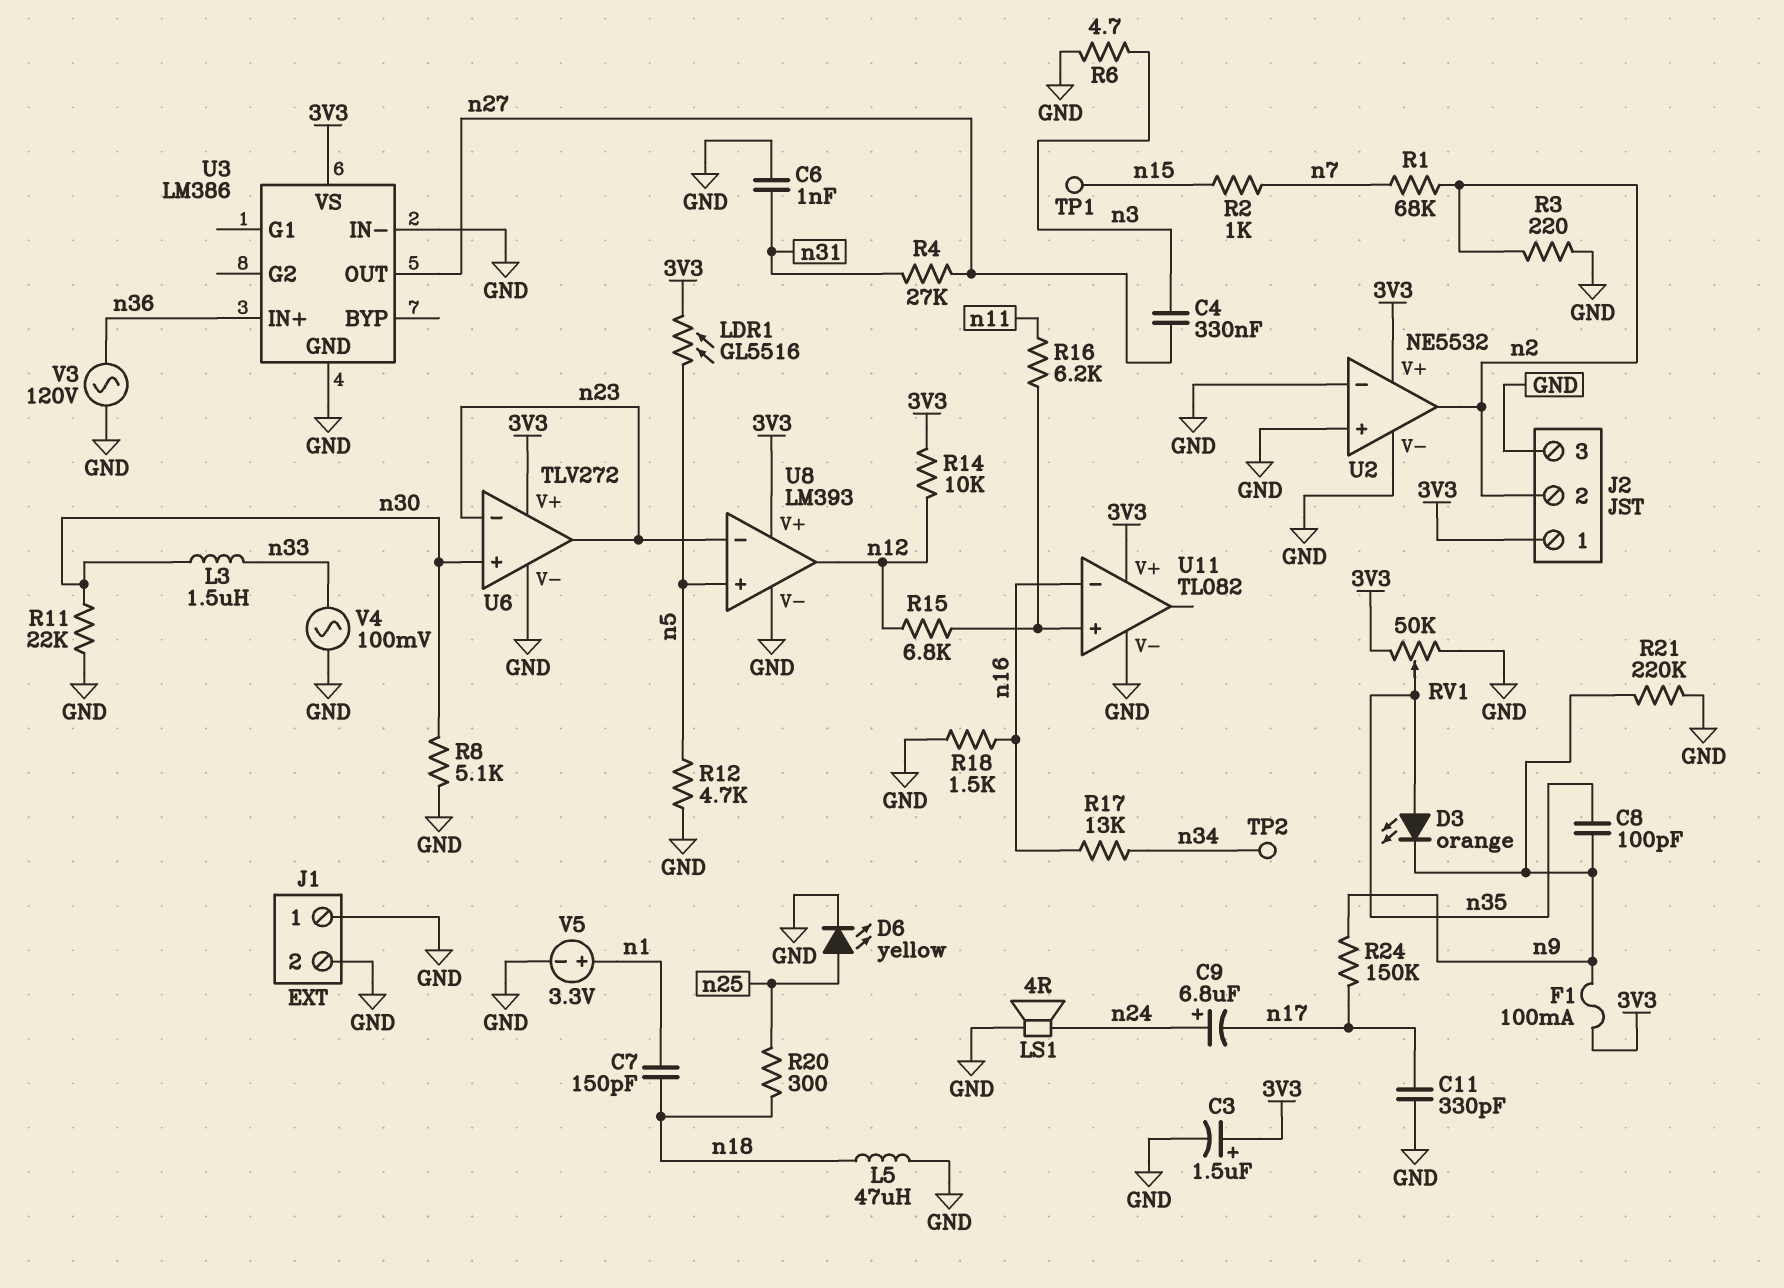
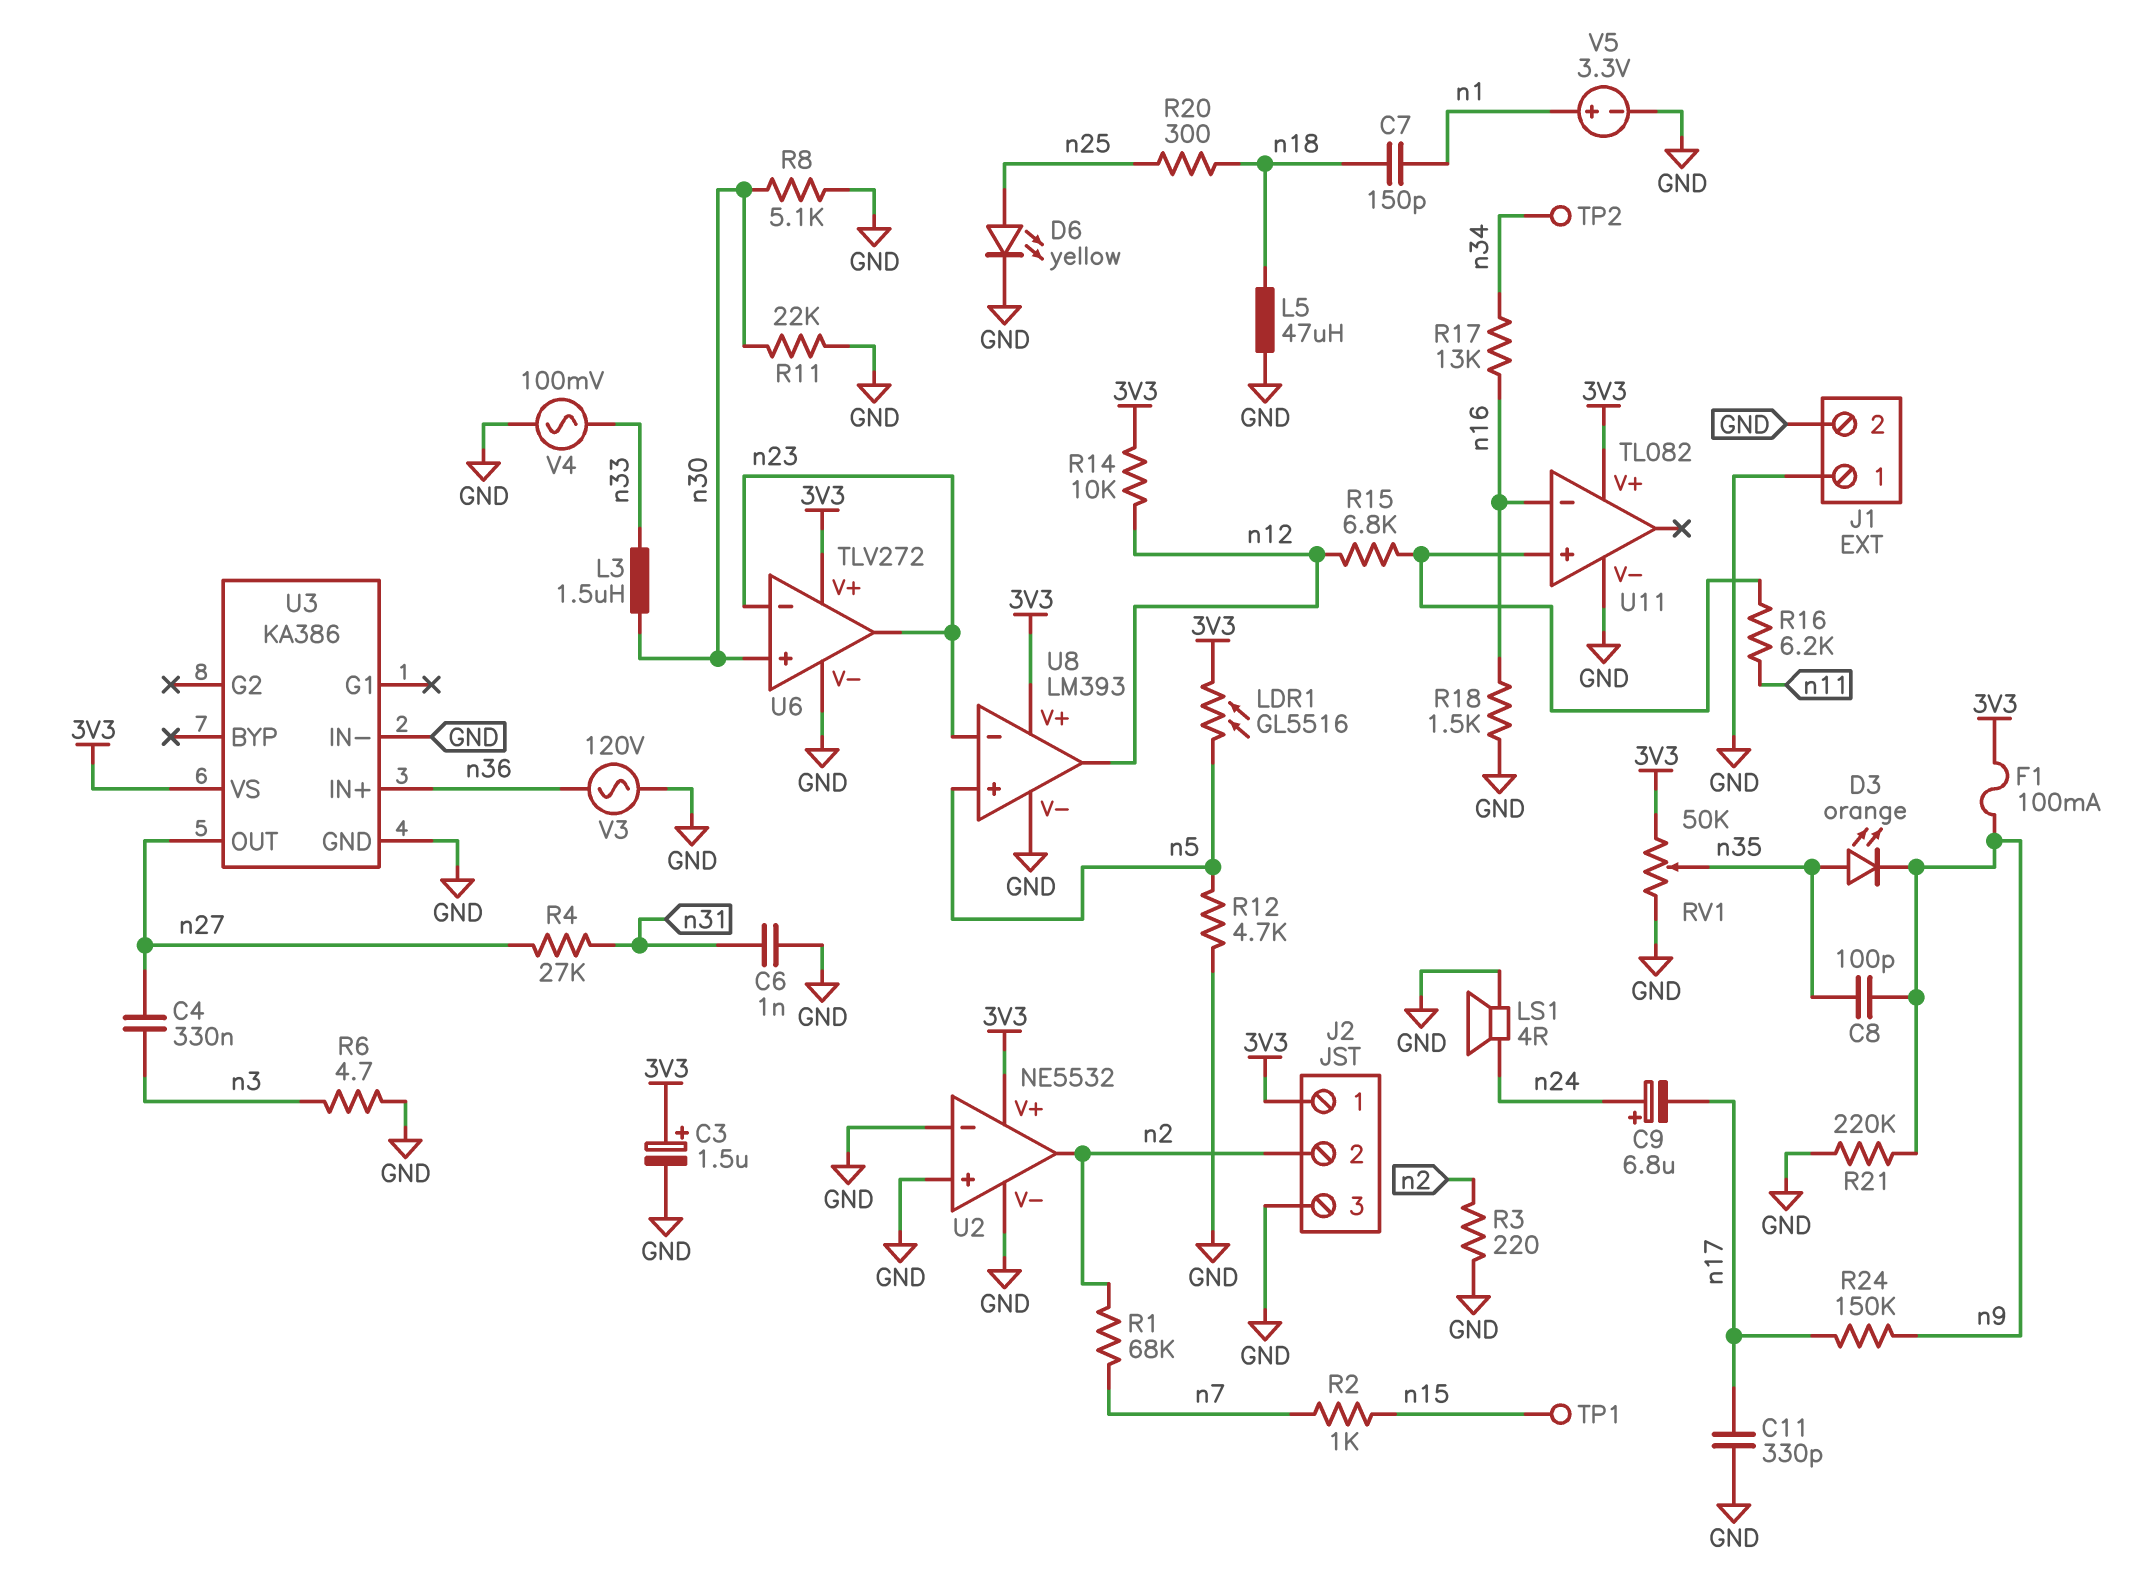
U3: LM386 -> KA386

